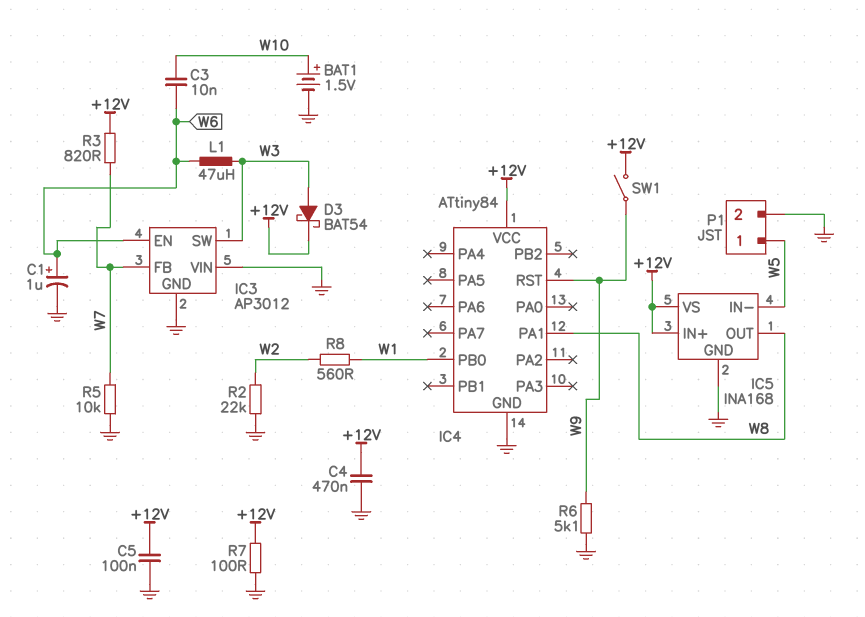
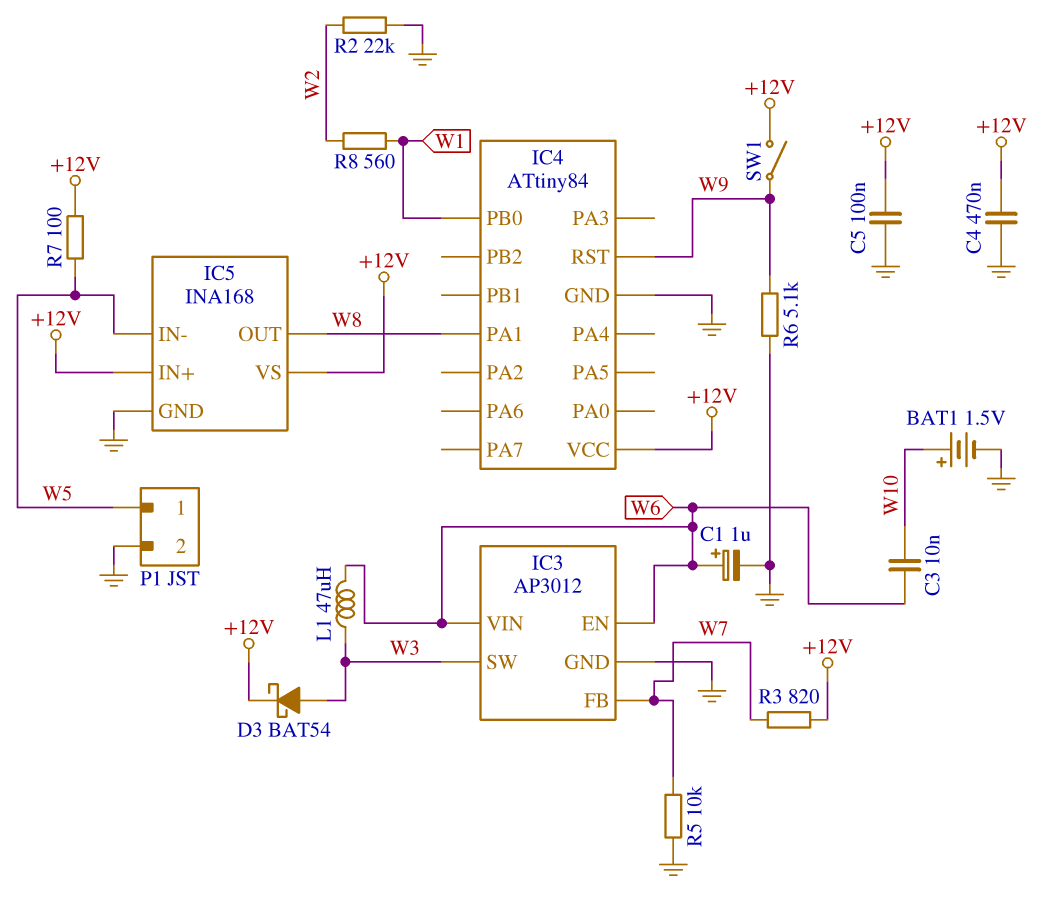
IC3 pin VIN: GND -> W6
R7: 100 (+12V, GND) -> 100 (+12V, W5)

